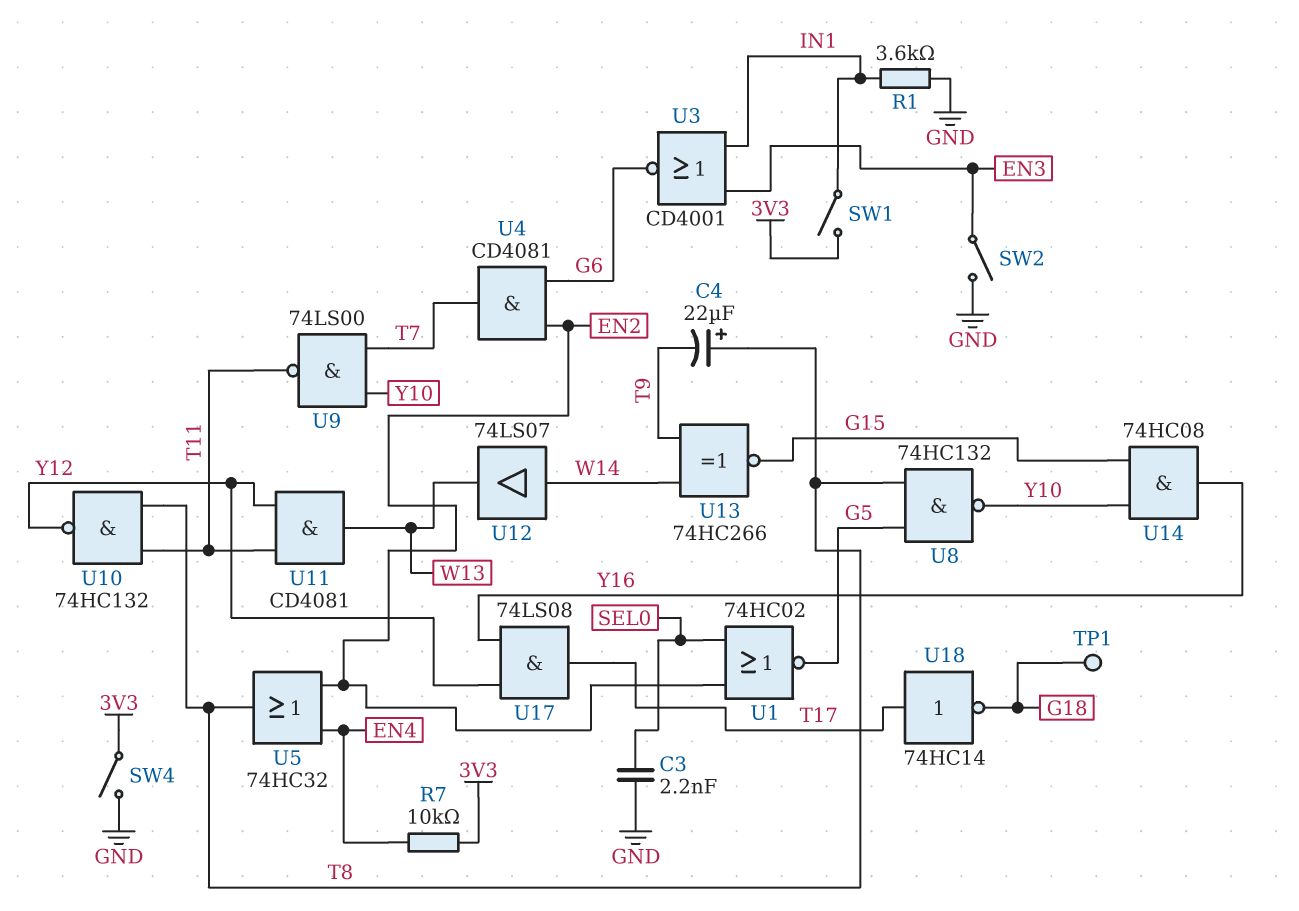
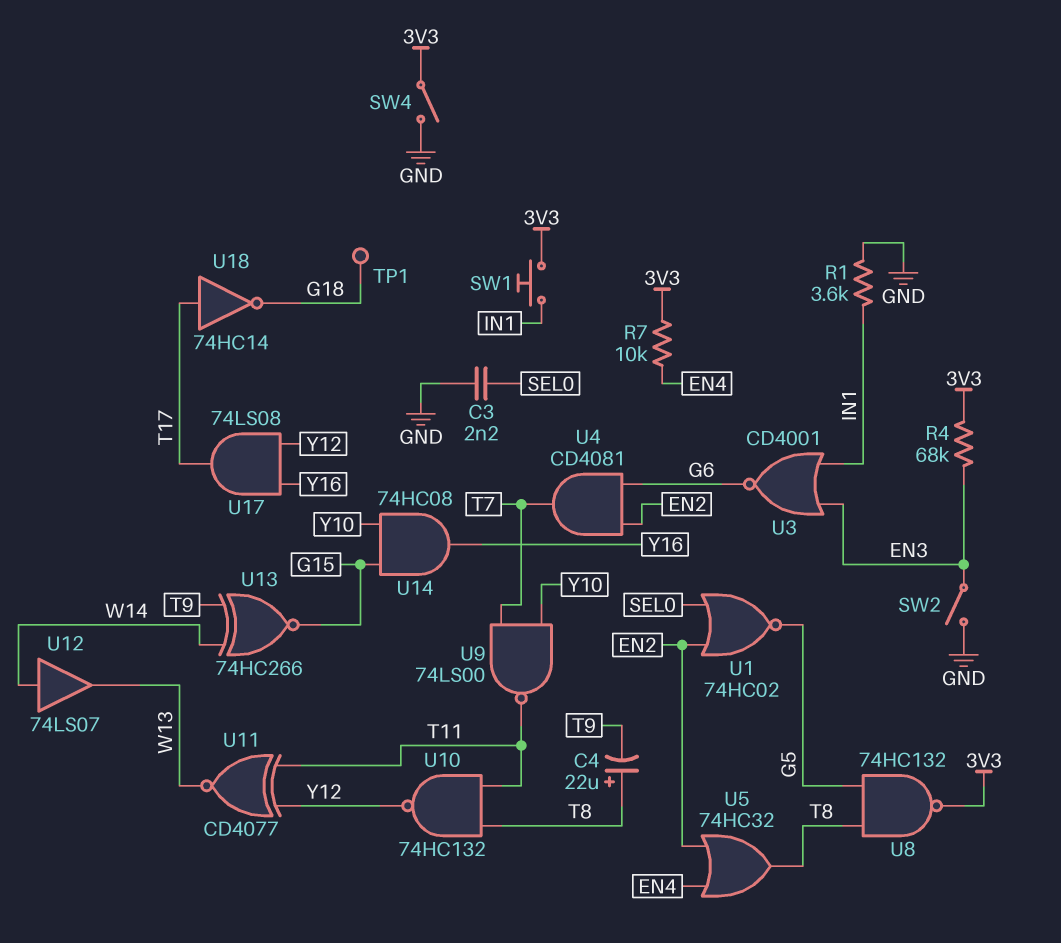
R4: none -> 68k (3V3, EN3)
SW1: switch (3V3, IN1) -> button (3V3, IN1)
U8: NAND 74HC132 (in G5, in T8, out Y10) -> NAND 74HC132 (in G5, in T8, out 3V3)
U11: AND CD4081 (in T11, in Y12, out W13) -> XNOR CD4077 (in T11, in Y12, out W13)

